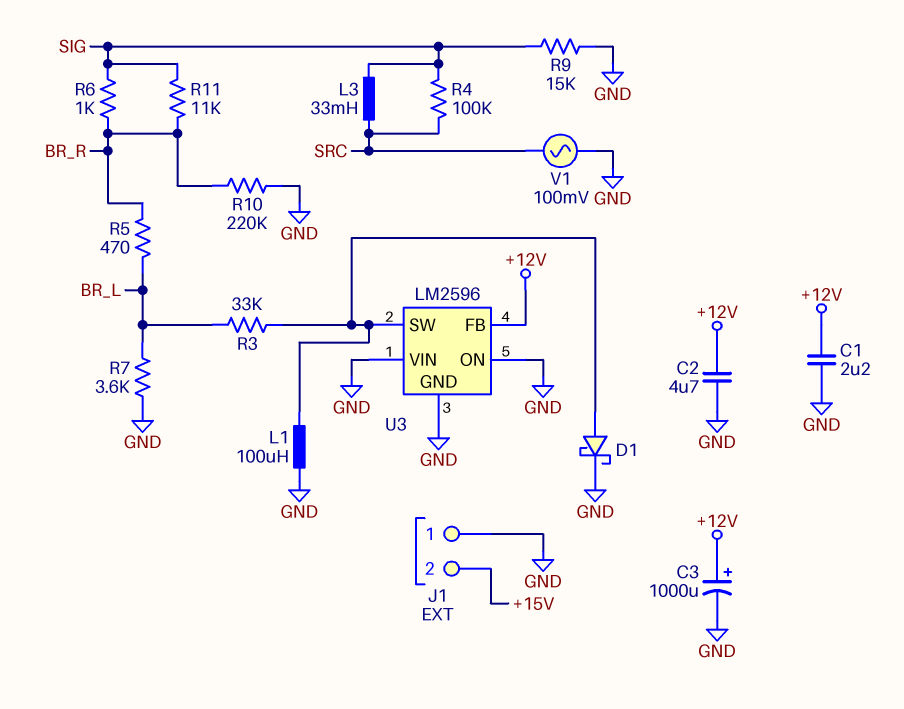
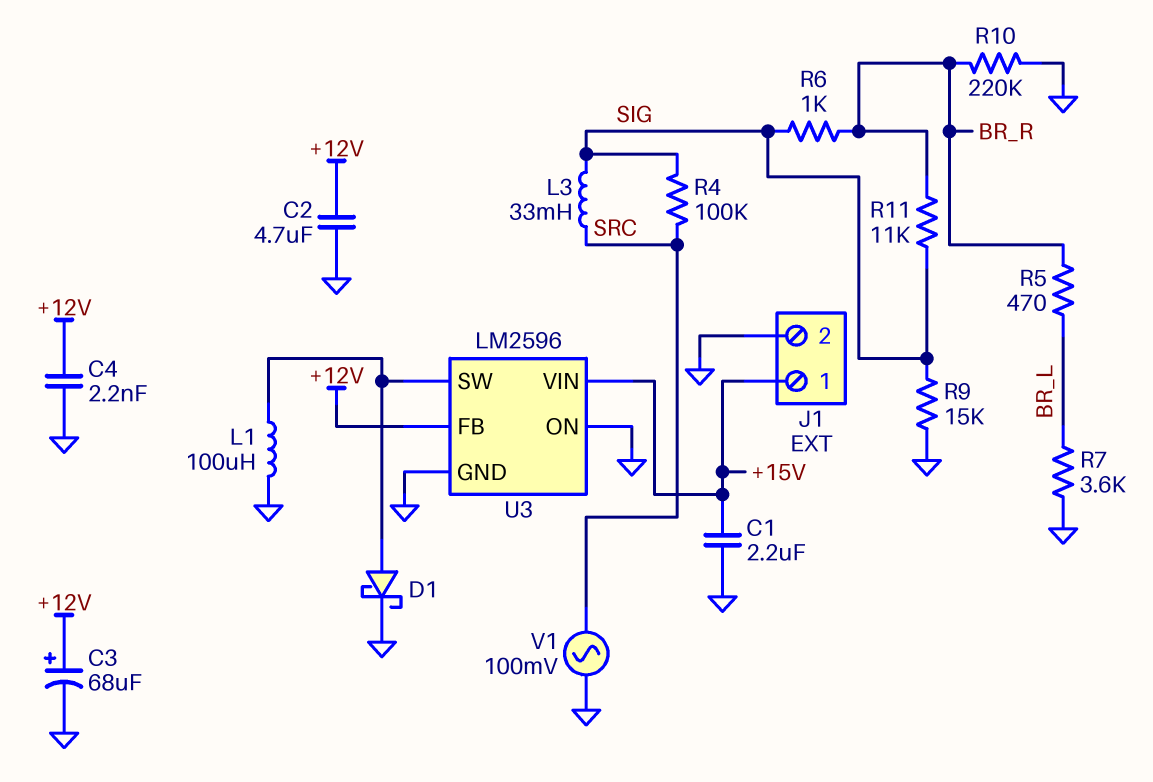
C1: 2.2uF (+12V, GND) -> 2.2uF (+15V, GND)
C3: 1000uF (plus +12V, minus GND) -> 68uF (plus +12V, minus GND)
C4: none -> 2.2nF (+12V, GND)
J1 pin 1: GND -> +15V
J1 pin 2: +15V -> GND
R3: 33k (BR_L, U3/SW) -> none
U3 pin VIN: GND -> +15V

